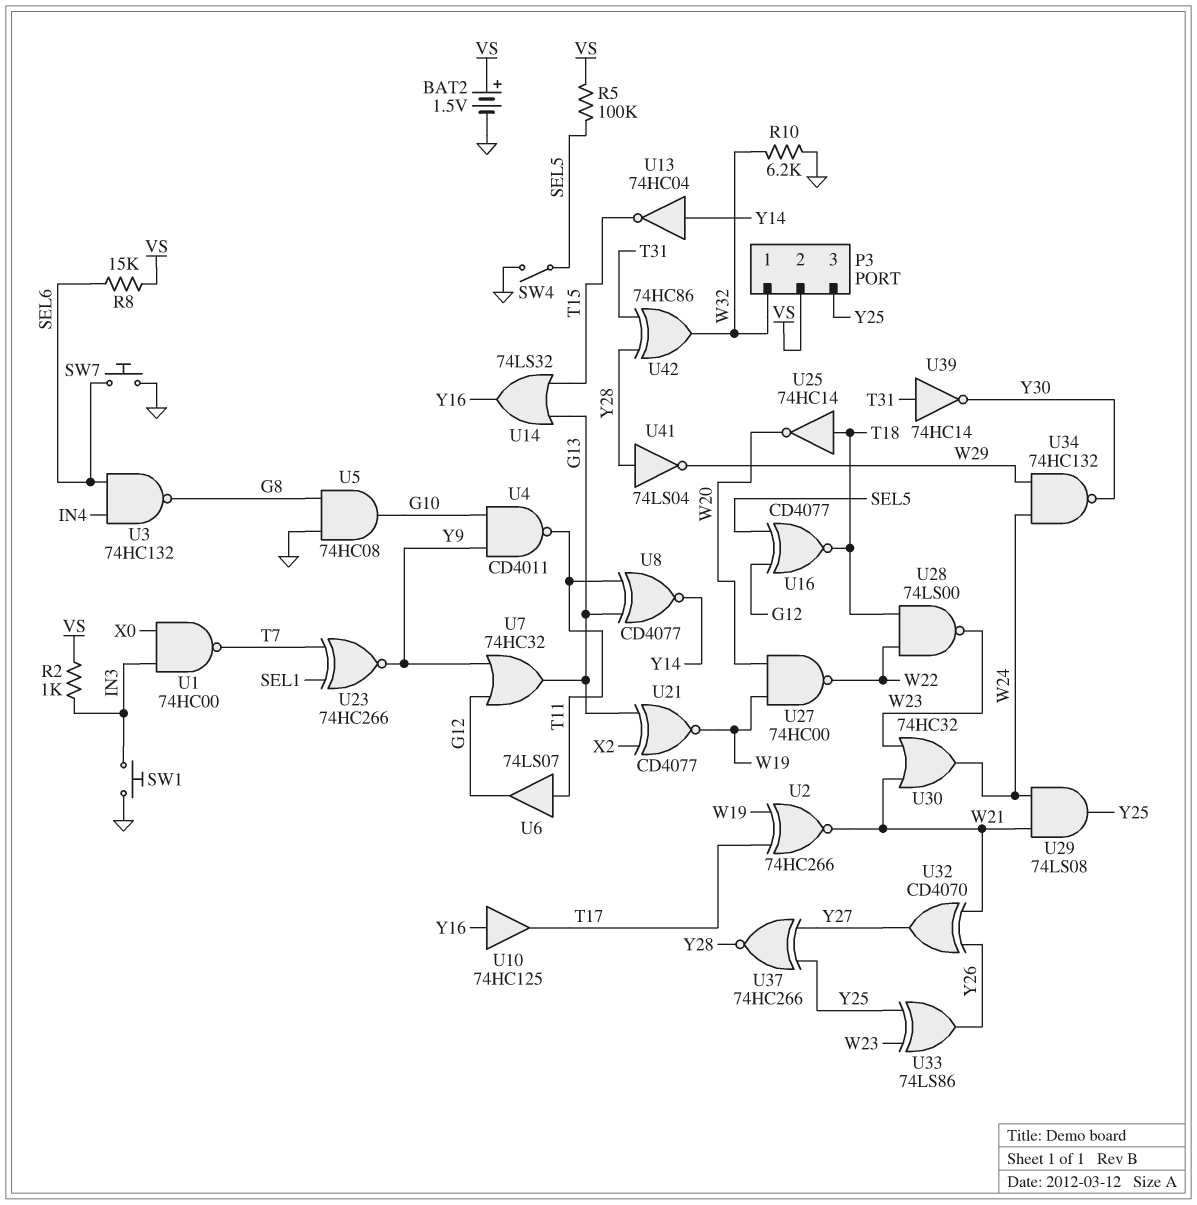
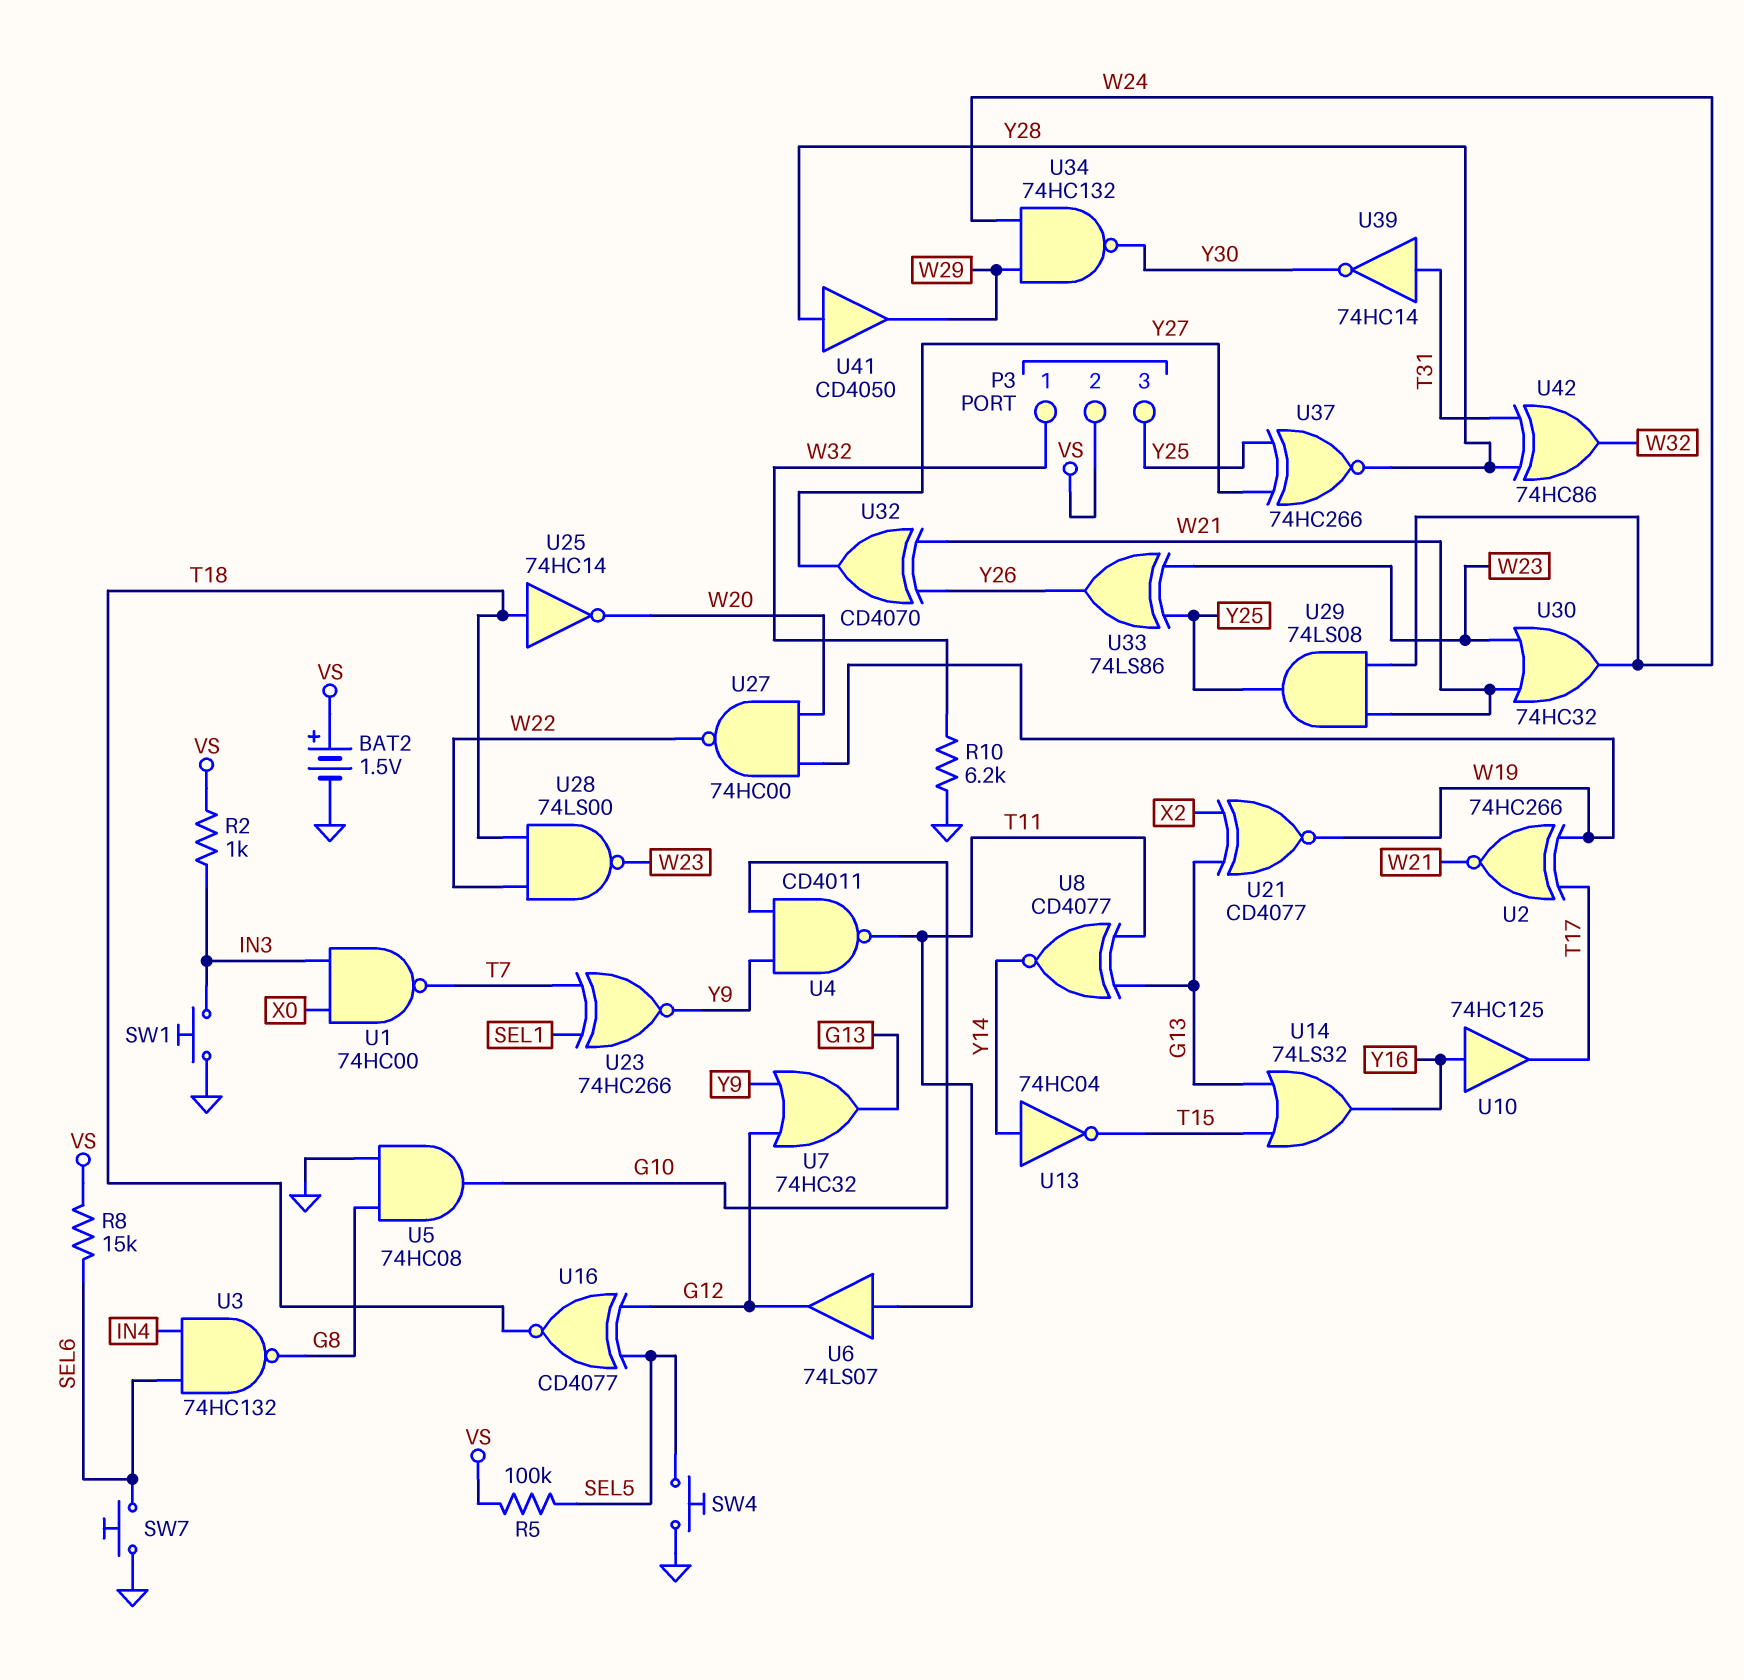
SW4: switch (GND, SEL5) -> button (GND, SEL5)
U41: NOT 74LS04 (in Y28, out W29) -> buffer CD4050 (in Y28, out W29)

